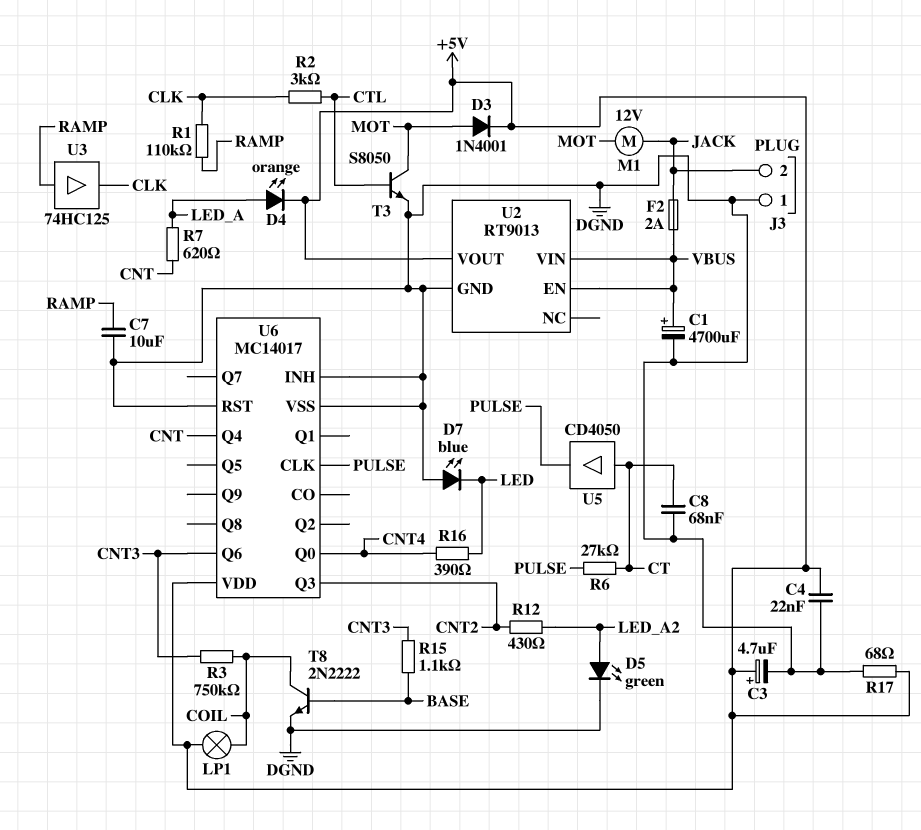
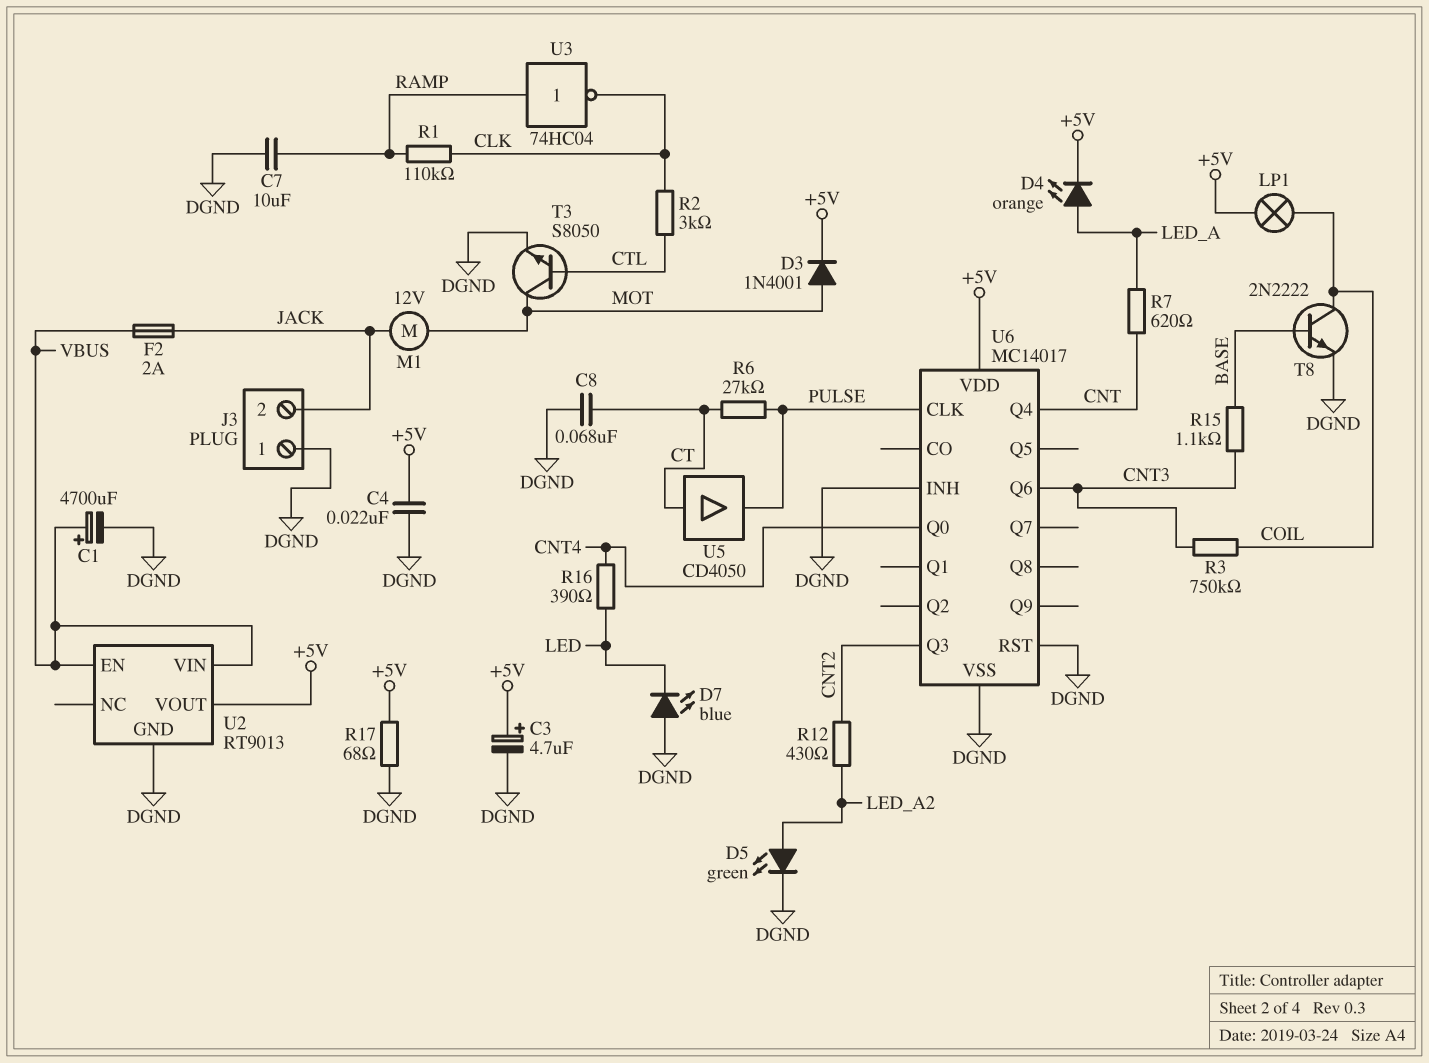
U3: buffer 74HC125 (in RAMP, out CLK) -> NOT 74HC04 (in RAMP, out CLK)

